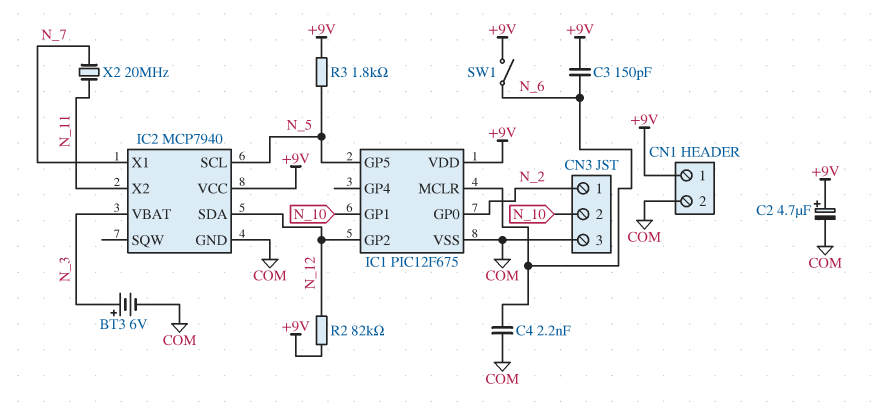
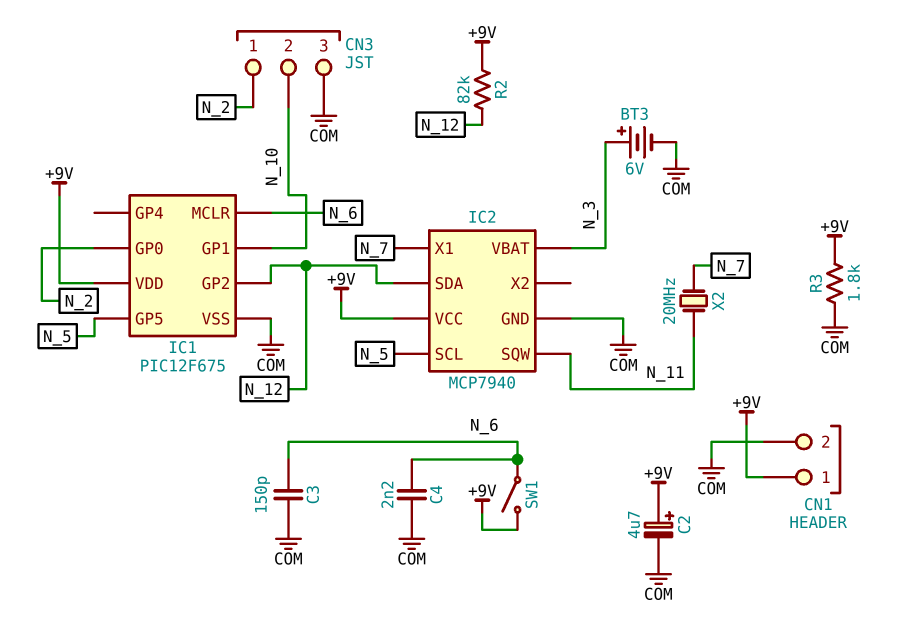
C3: 150pF (+9V, N_6) -> 150pF (COM, N_6)
IC2 pin SQW: none -> N_11
IC2 pin X2: N_11 -> none
R3: 1.8k (+9V, N_5) -> 1.8k (+9V, COM)

